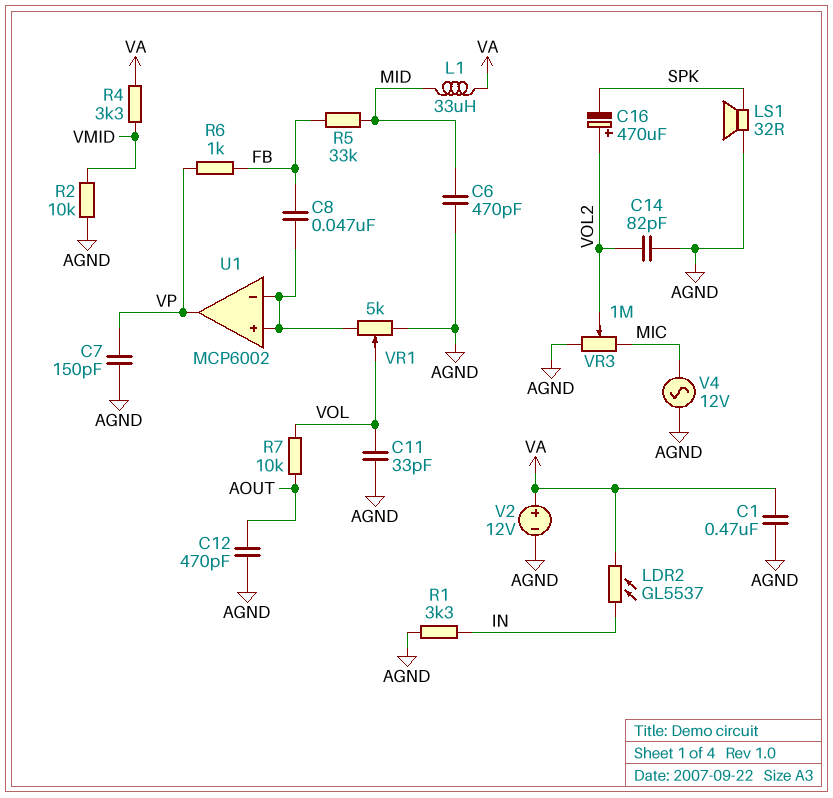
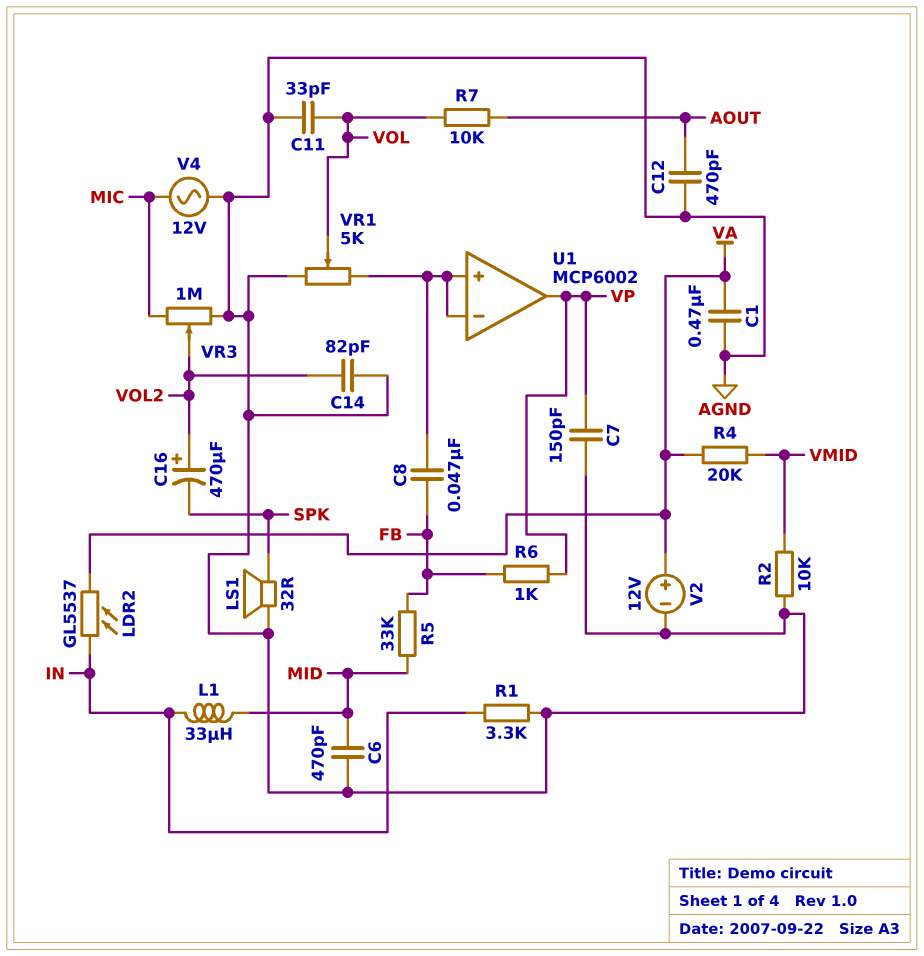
L1: 33uH (MID, VA) -> 33uH (IN, MID)
R4: 3.3k (VA, VMID) -> 20k (VA, VMID)

